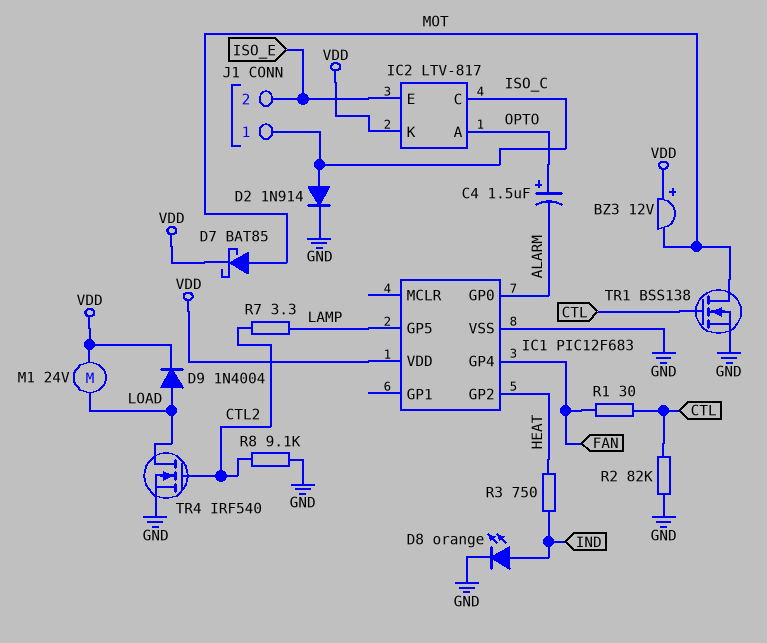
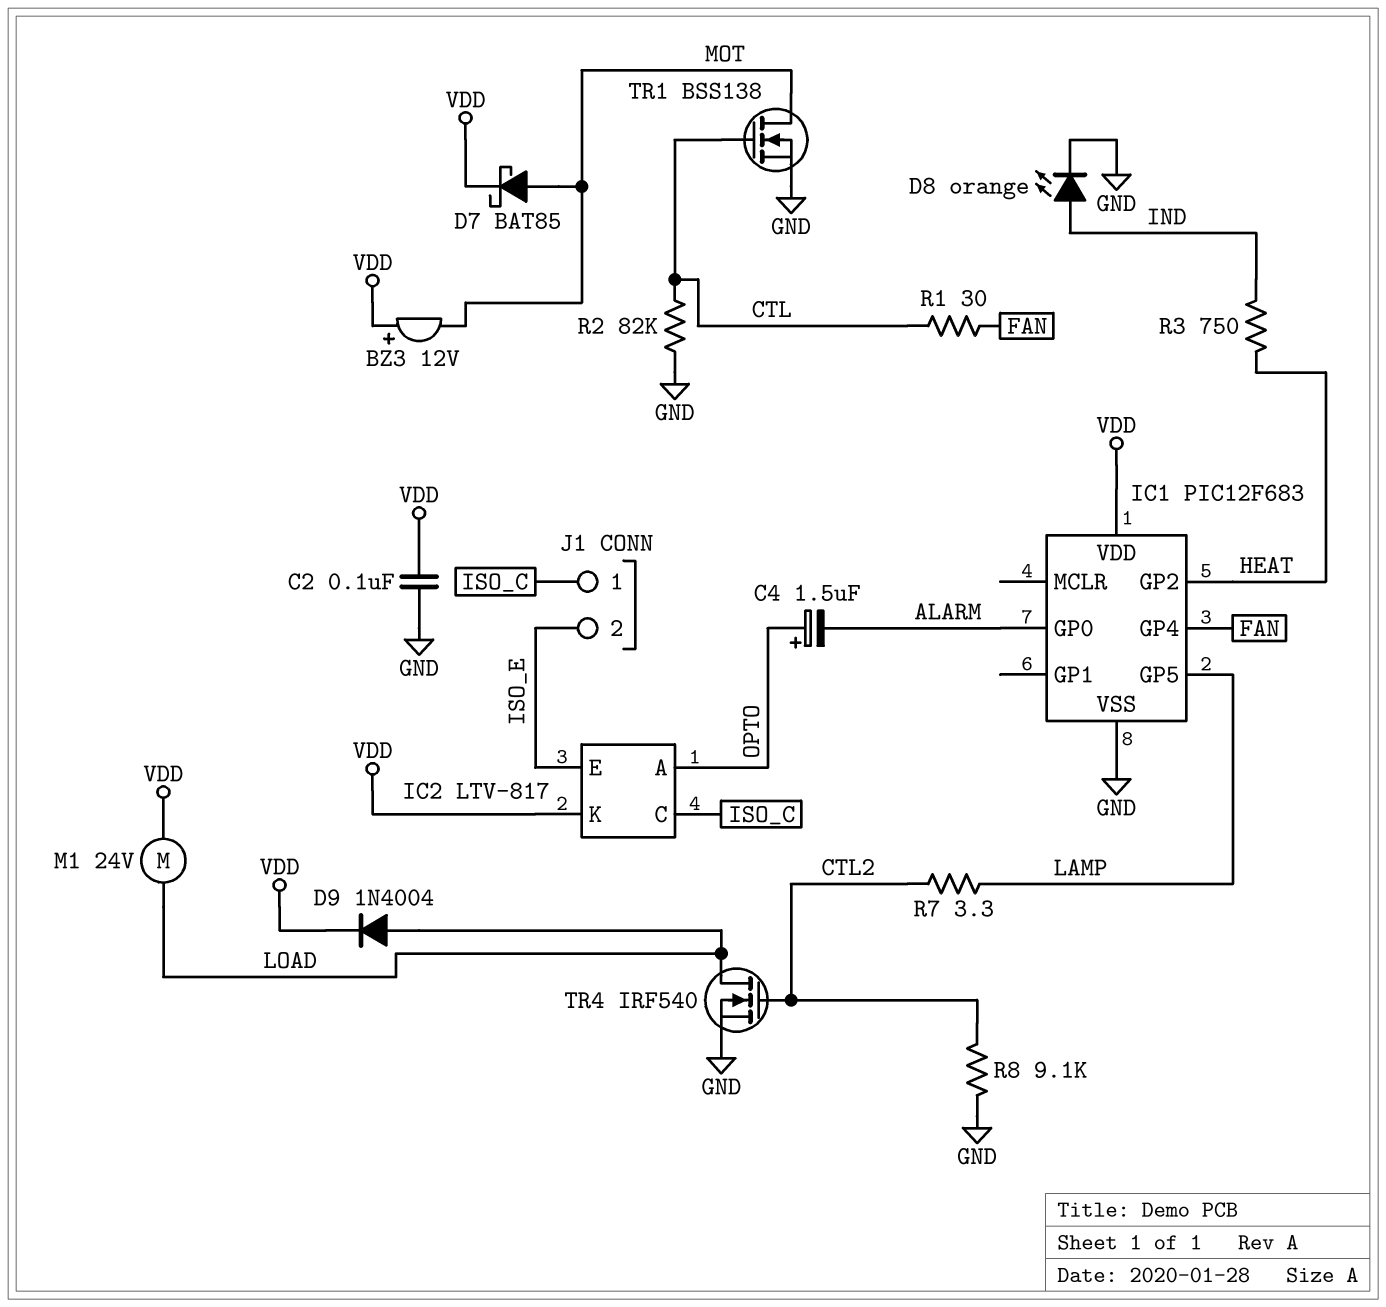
C2: none -> 100nF (GND, VDD)
D2: diode 1N914 (A ISO_C, K GND) -> none

